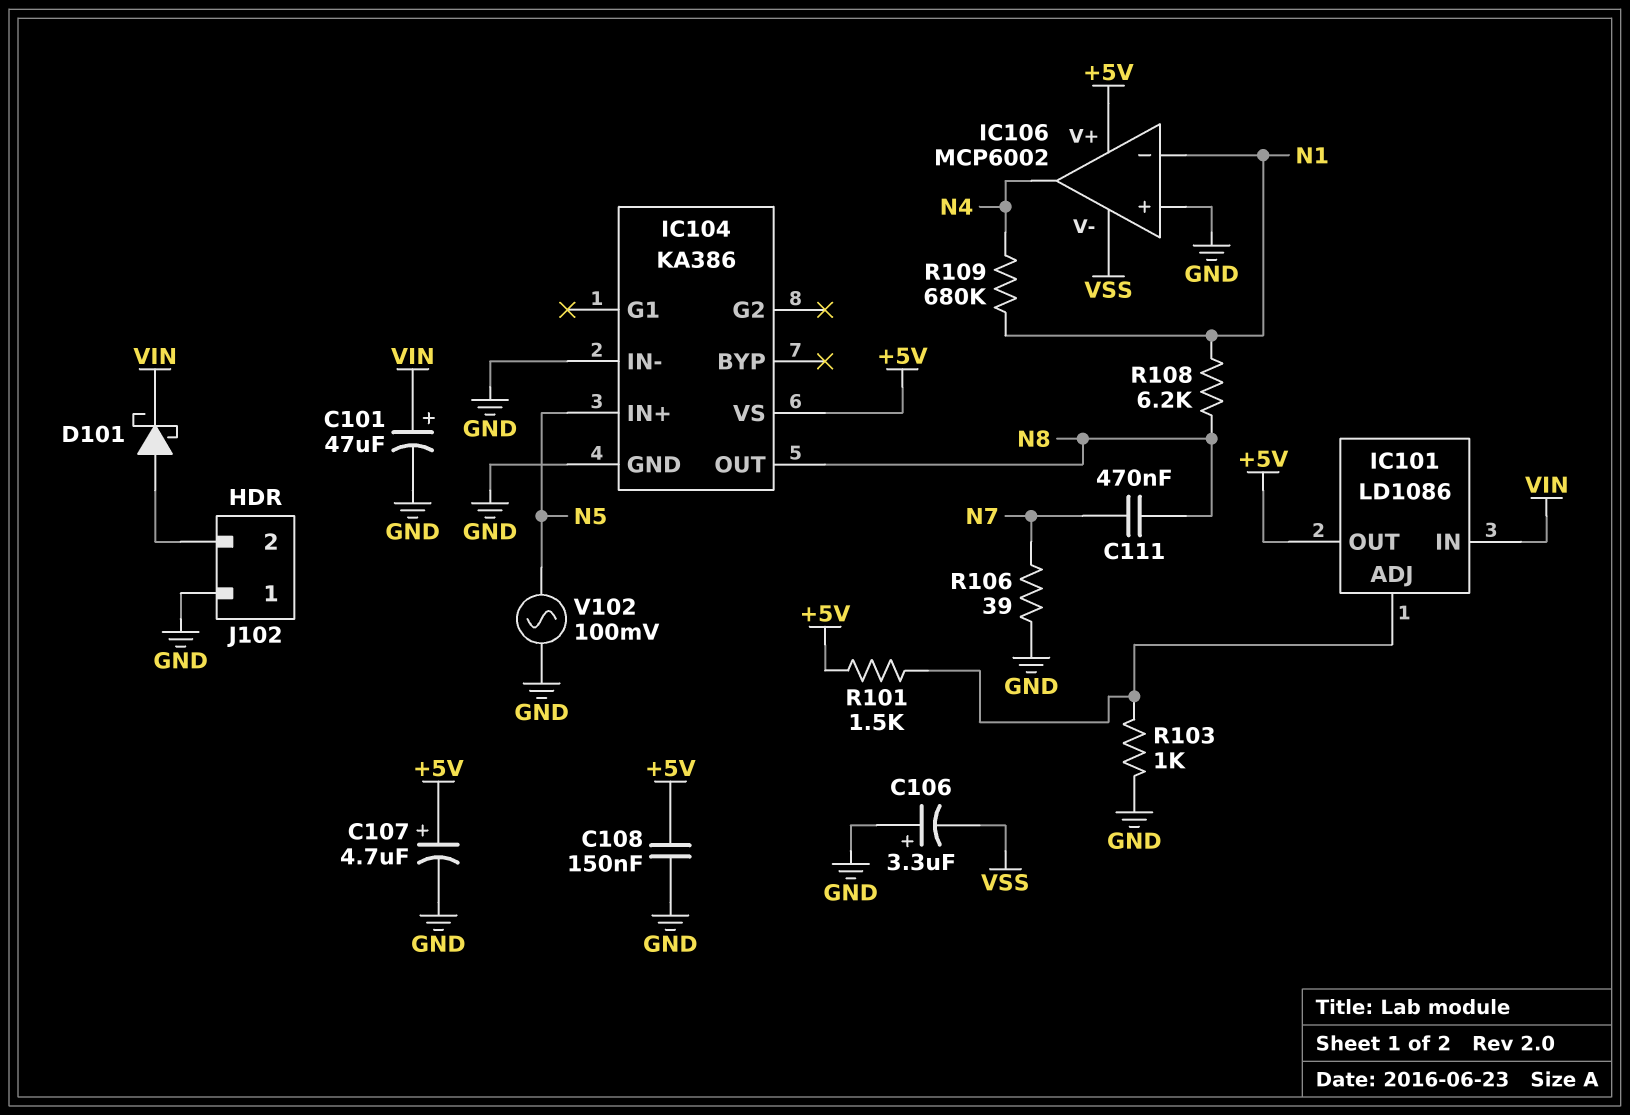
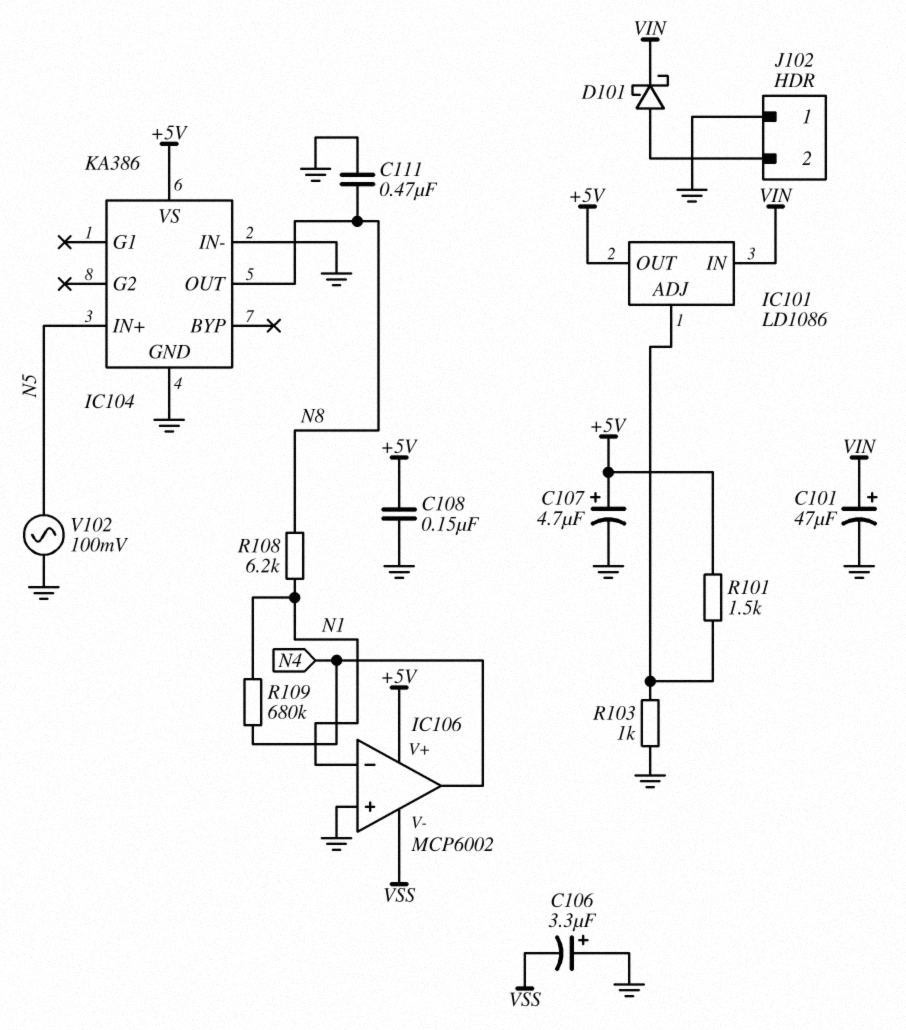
C111: 470nF (N7, N8) -> 470nF (GND, N8)
R106: 39 (GND, N7) -> none

